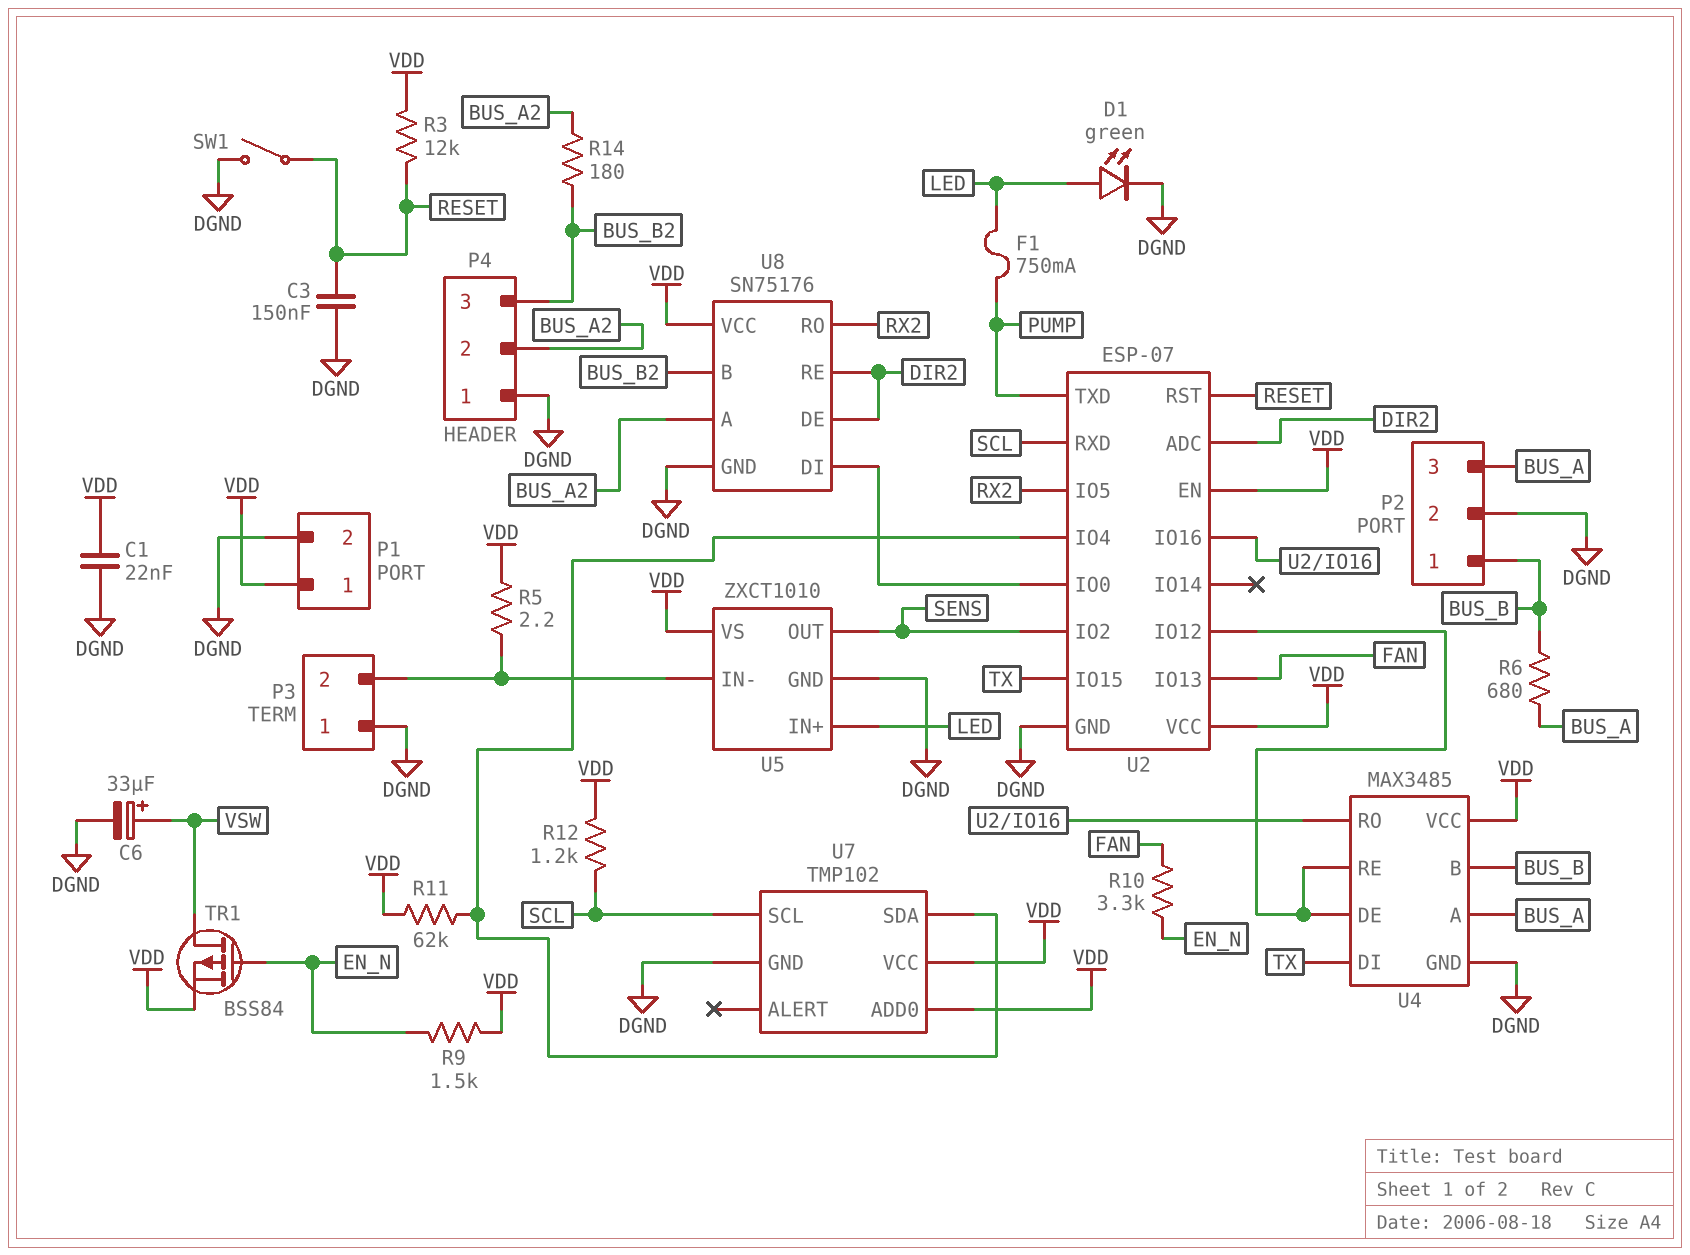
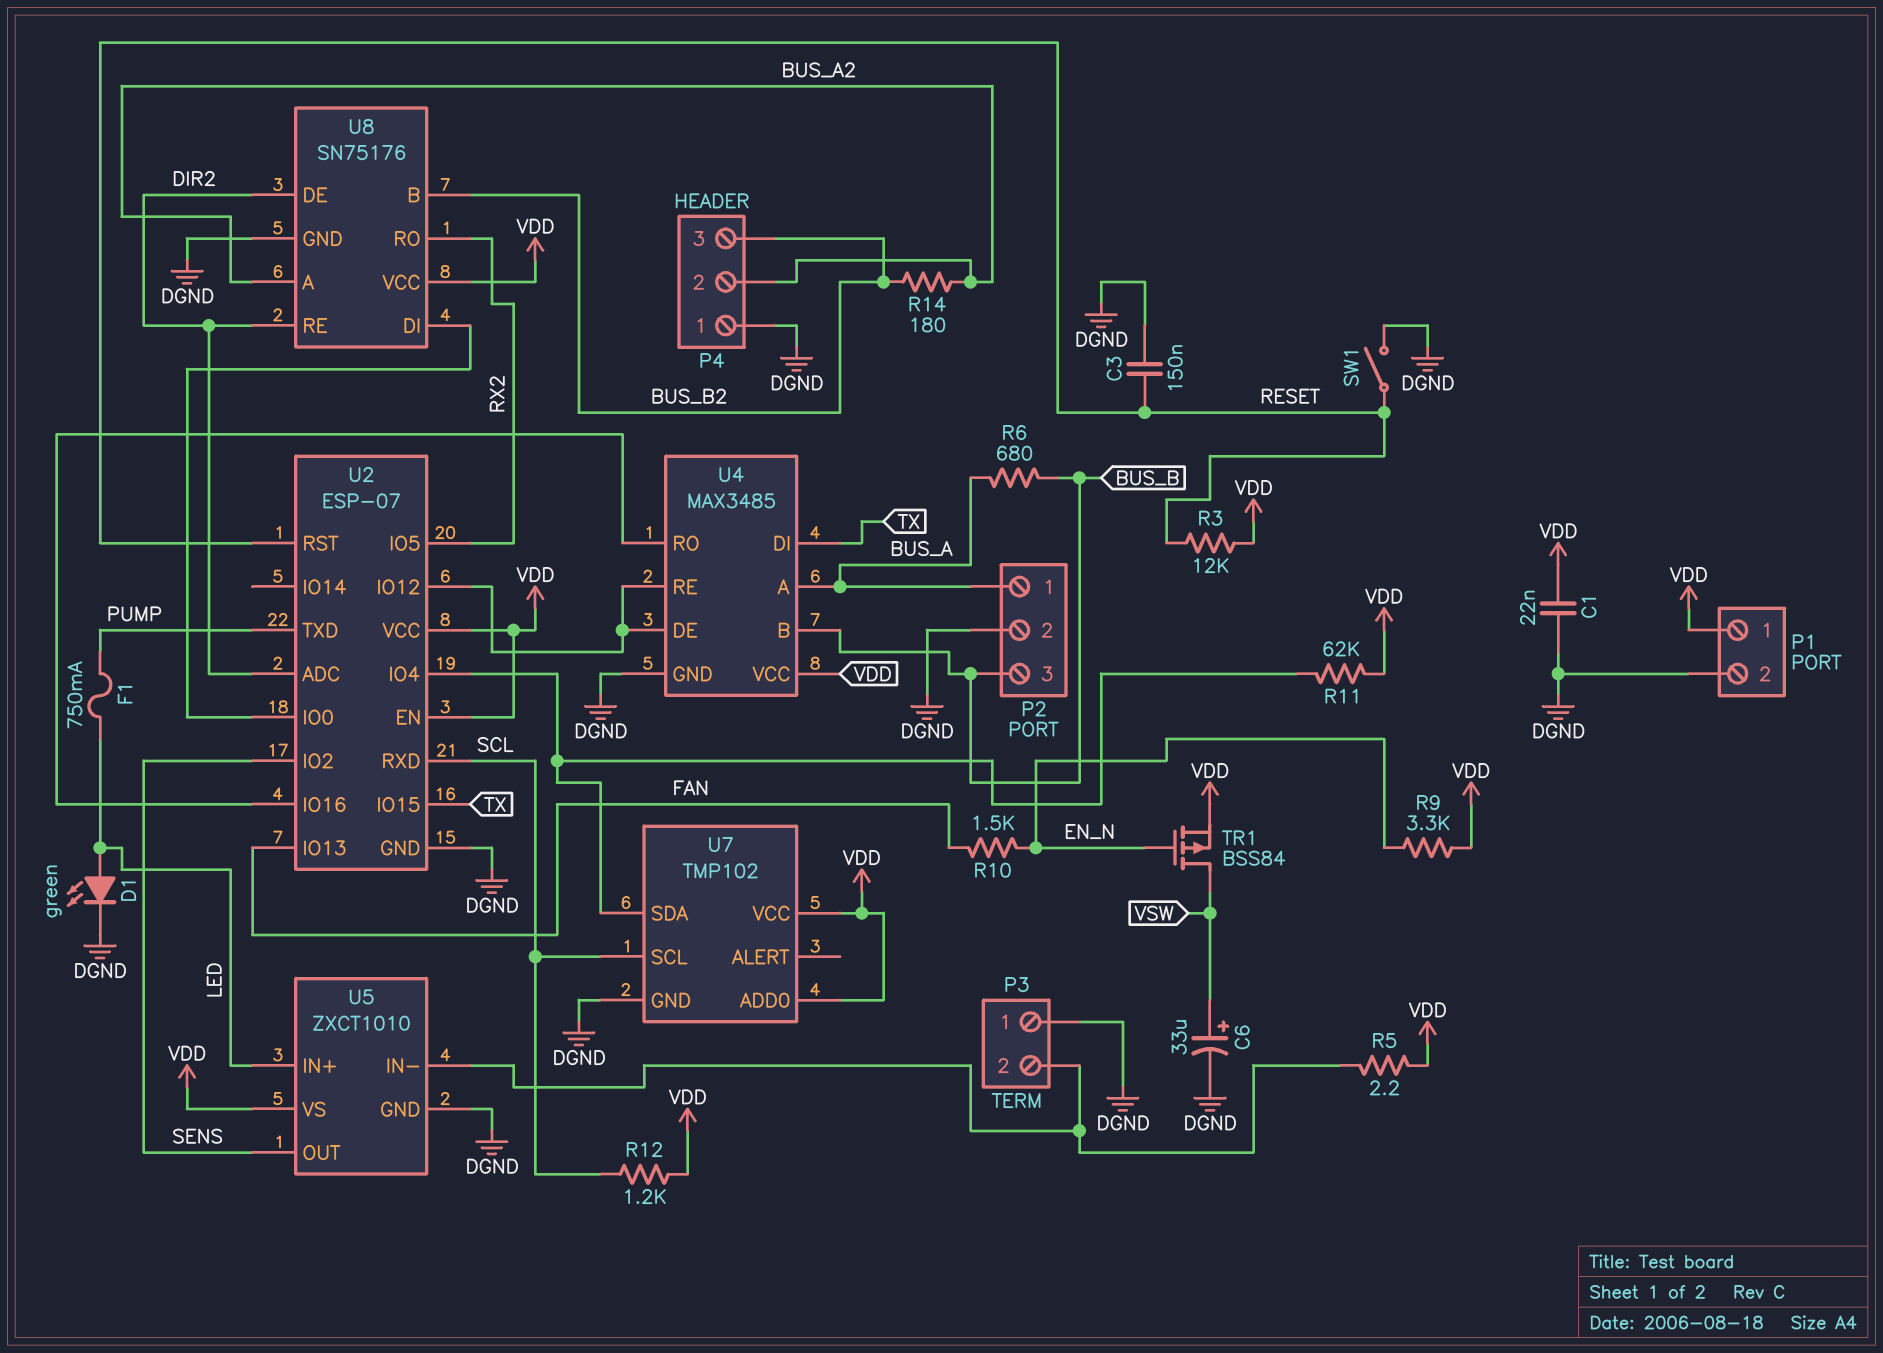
P2 pin 1: BUS_B -> BUS_A
P2 pin 3: BUS_A -> BUS_B
R9: 1.5k (EN_N, VDD) -> 3.3k (EN_N, VDD)
R10: 3.3k (EN_N, FAN) -> 1.5k (EN_N, FAN)

